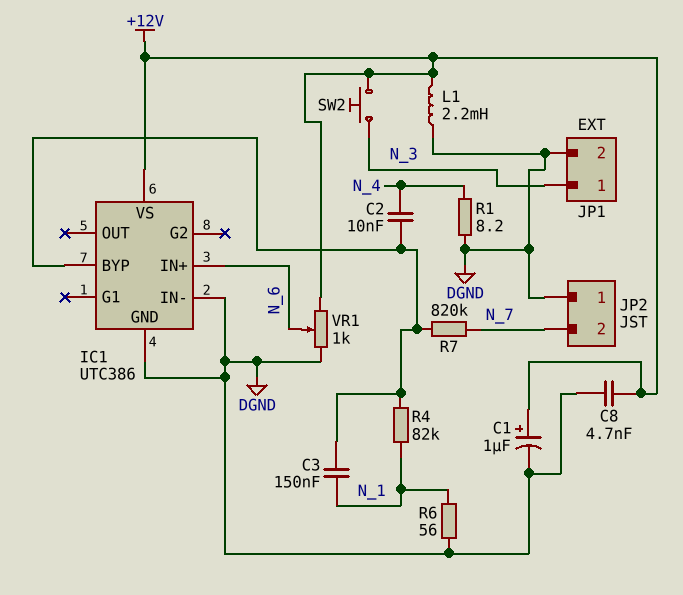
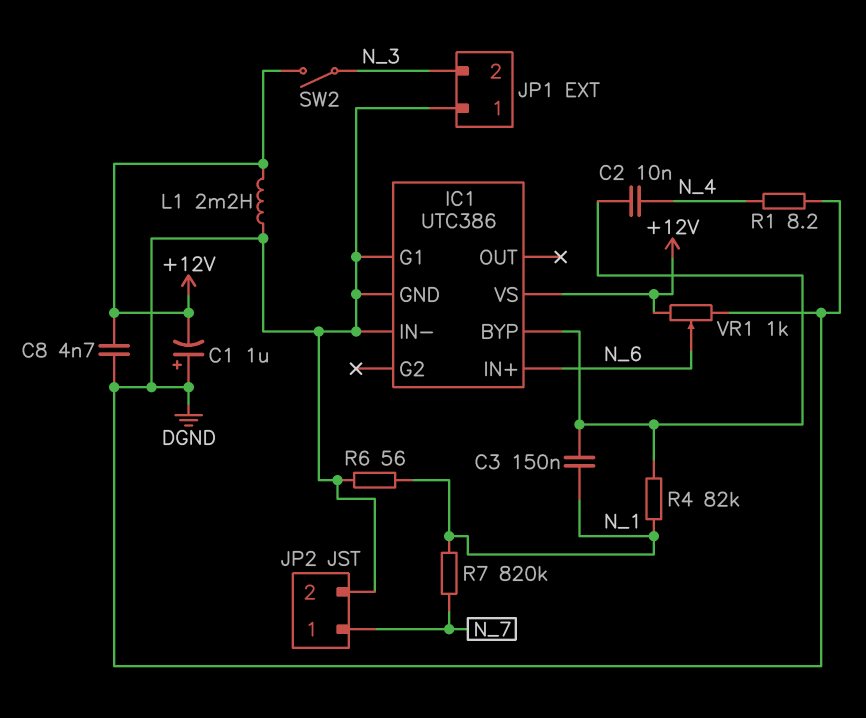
C1: 1uF (plus +12V, minus DGND) -> 1uF (plus DGND, minus +12V)
IC1 pin G1: none -> DGND
JP1 pin 1: N_3 -> DGND
JP1 pin 2: DGND -> N_3
JP2 pin 1: DGND -> N_7
JP2 pin 2: N_7 -> DGND
R7: 820k (IC1/BYP, N_7) -> 820k (N_1, N_7)
SW2: button (+12V, N_3) -> switch (+12V, N_3)

